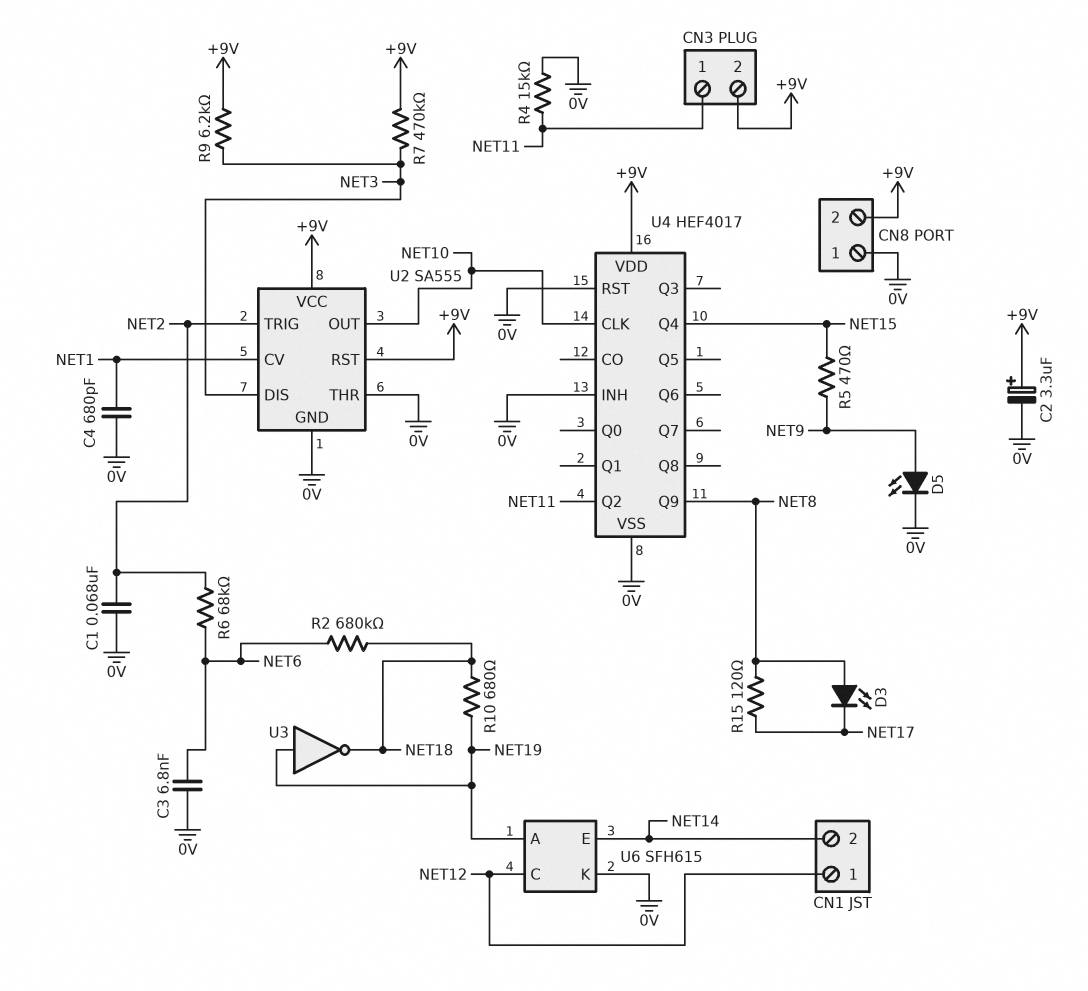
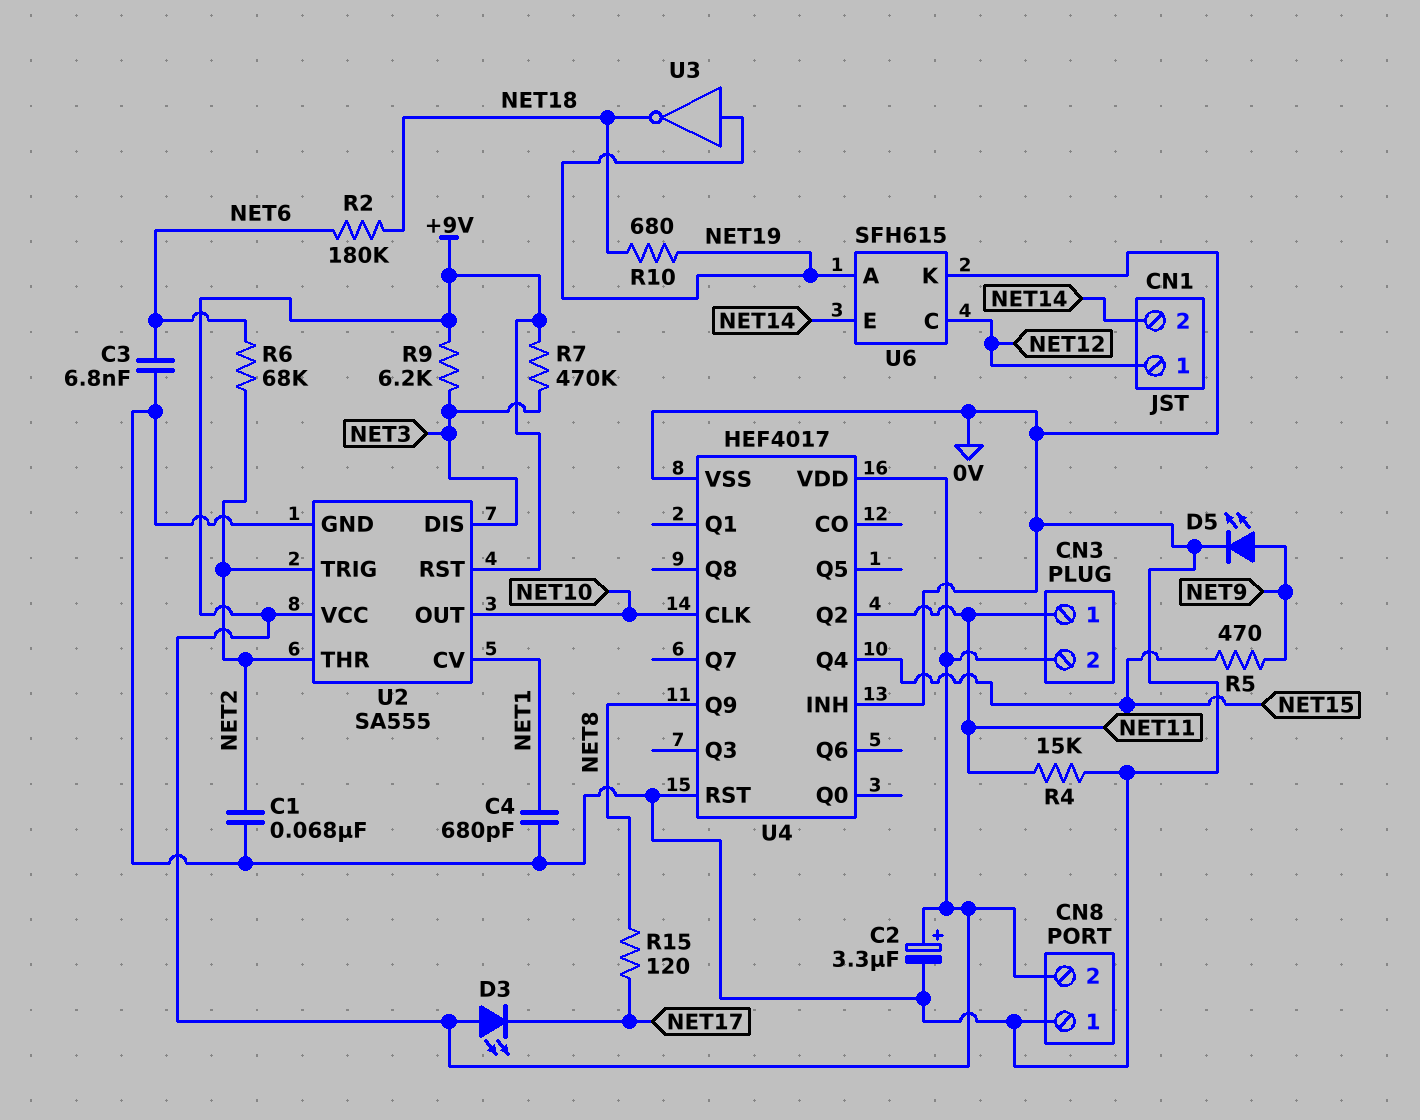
D3: LED (A NET8, K NET17) -> LED (A +9V, K NET17)
R2: 680k (NET6, NET18) -> 180k (NET6, NET18)
U2 pin THR: 0V -> NET2

